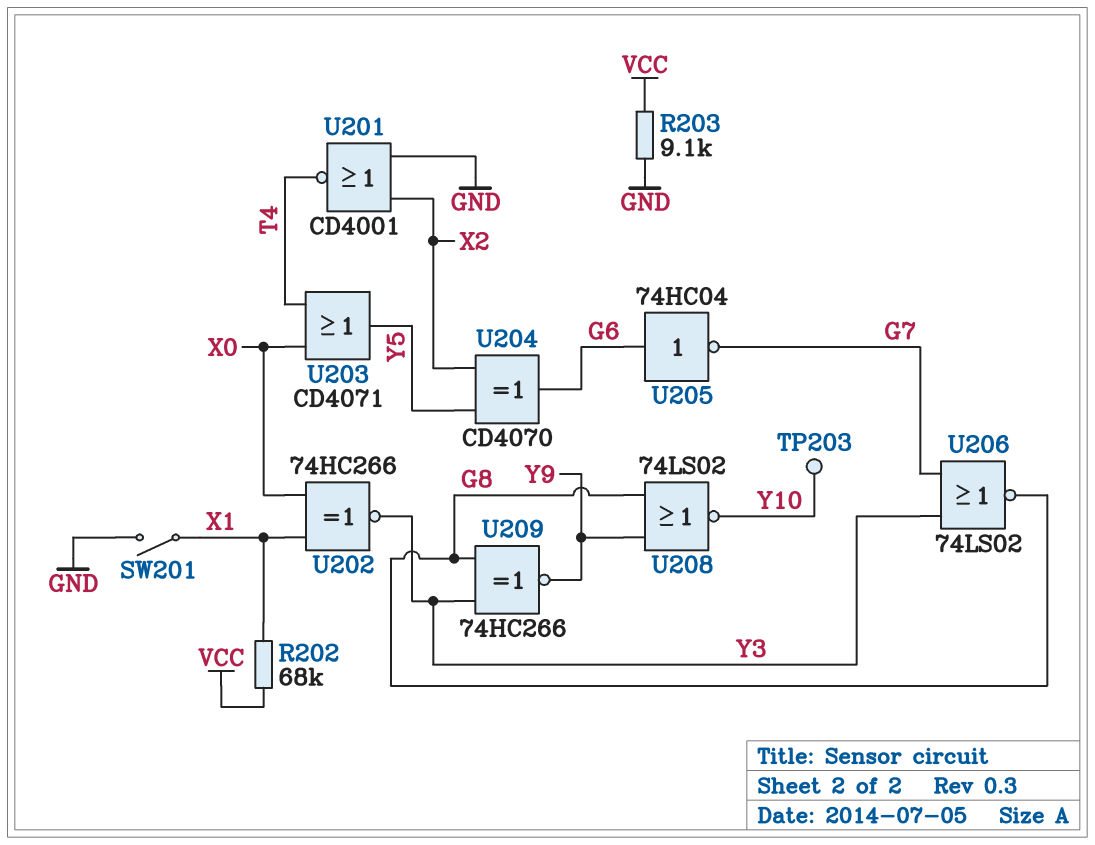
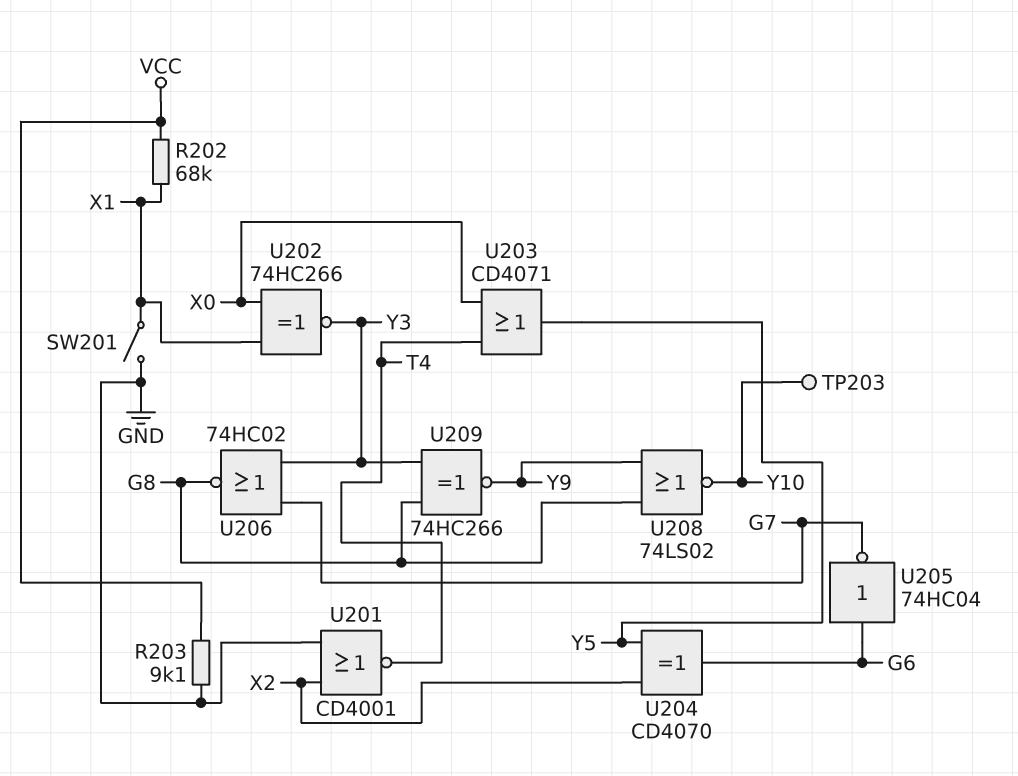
U206: NOR 74LS02 (in G7, in Y3, out G8) -> NOR 74HC02 (in G7, in Y3, out G8)

